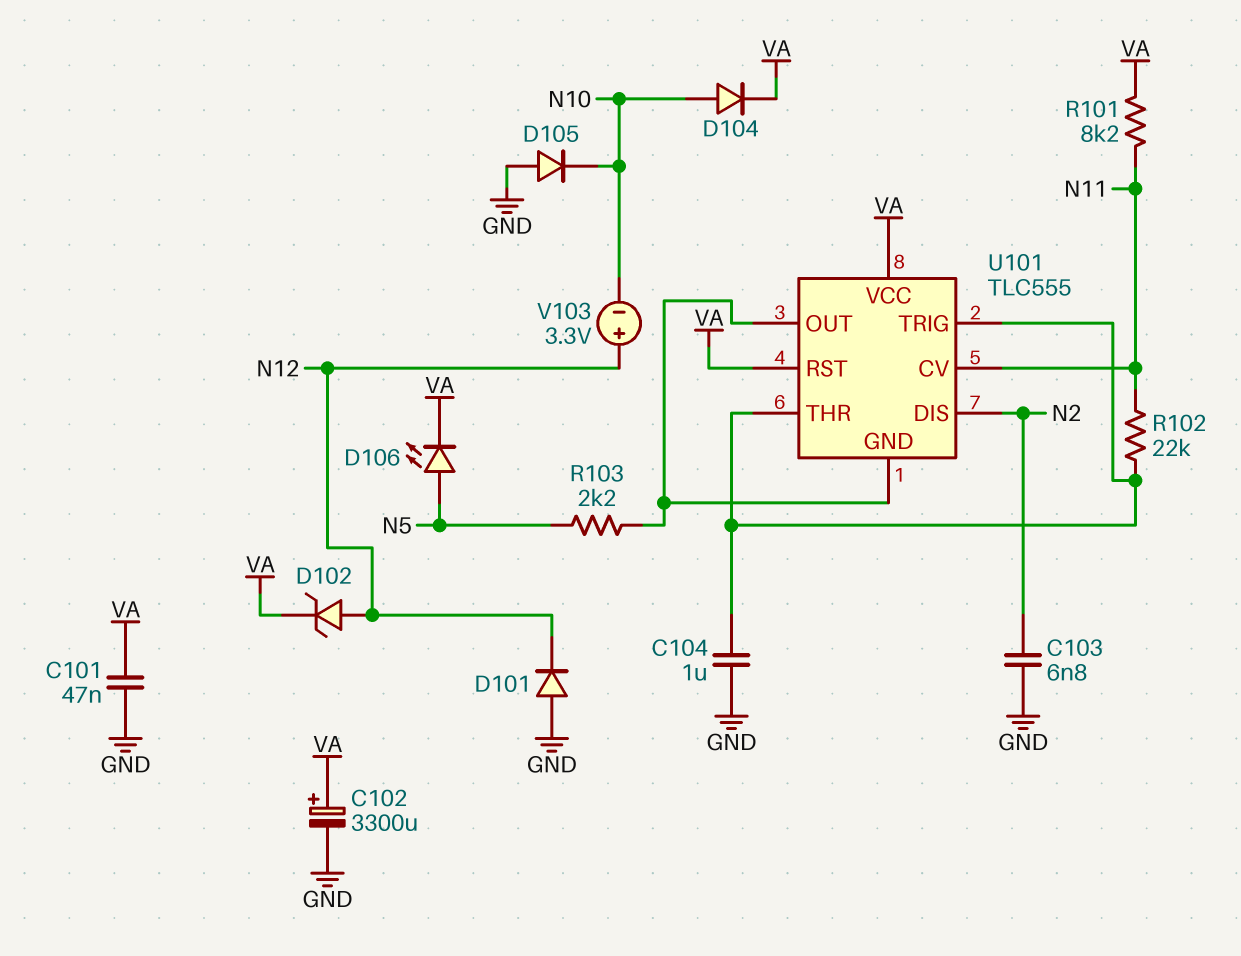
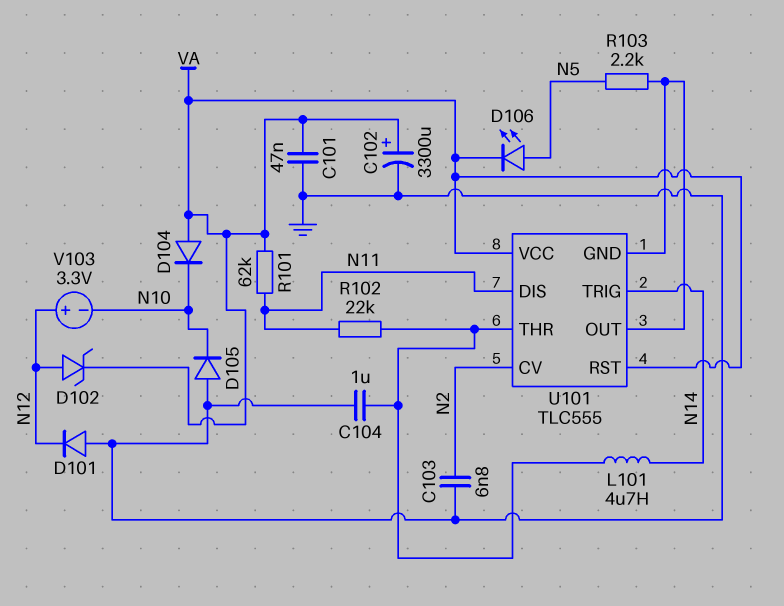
D104: diode (A N10, K VA) -> diode (A VA, K N10)
L101: none -> 4.7uH (N14, U101/THR)
R101: 8.2k (N11, VA) -> 62k (N11, VA)
U101 pin CV: N11 -> N2
U101 pin DIS: N2 -> N11
U101 pin TRIG: U101/THR -> N14

